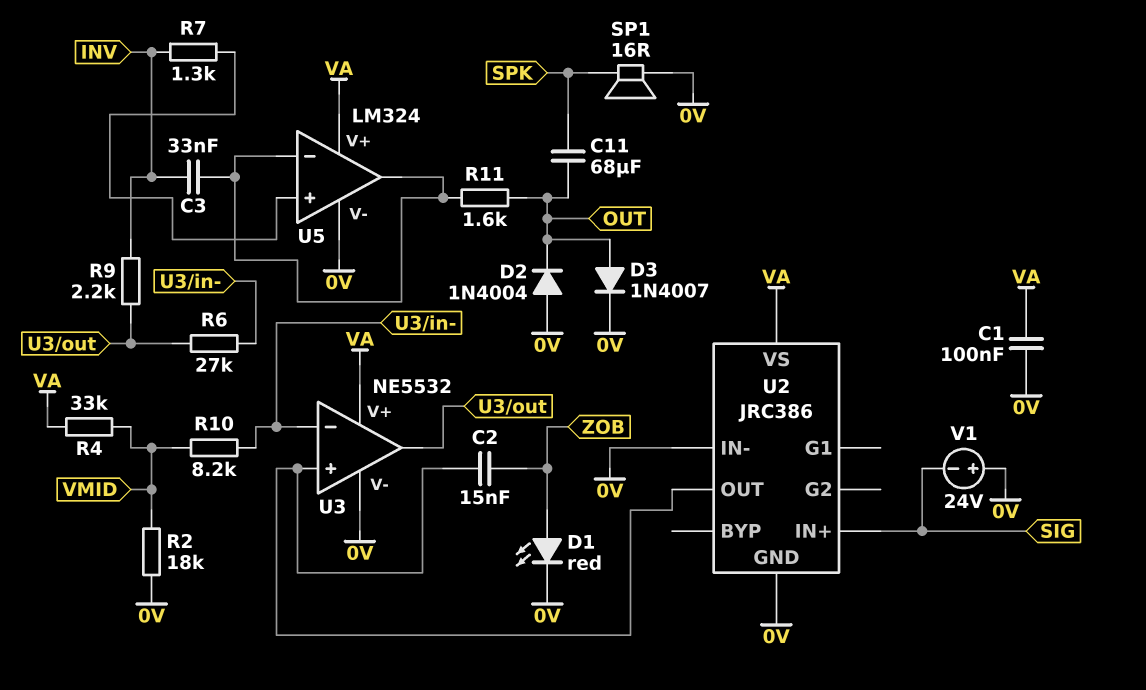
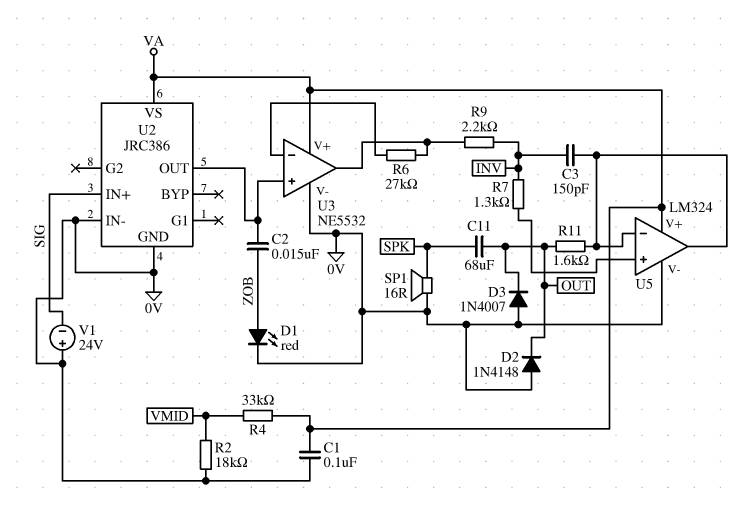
C3: 33nF (INV, U5/in-) -> 150pF (INV, U5/in-)
D2: diode 1N4004 (A 0V, K OUT) -> diode 1N4148 (A 0V, K OUT)
D3: diode 1N4007 (A OUT, K 0V) -> diode 1N4007 (A 0V, K OUT)
R10: 8.2k (U3/in-, VMID) -> none

